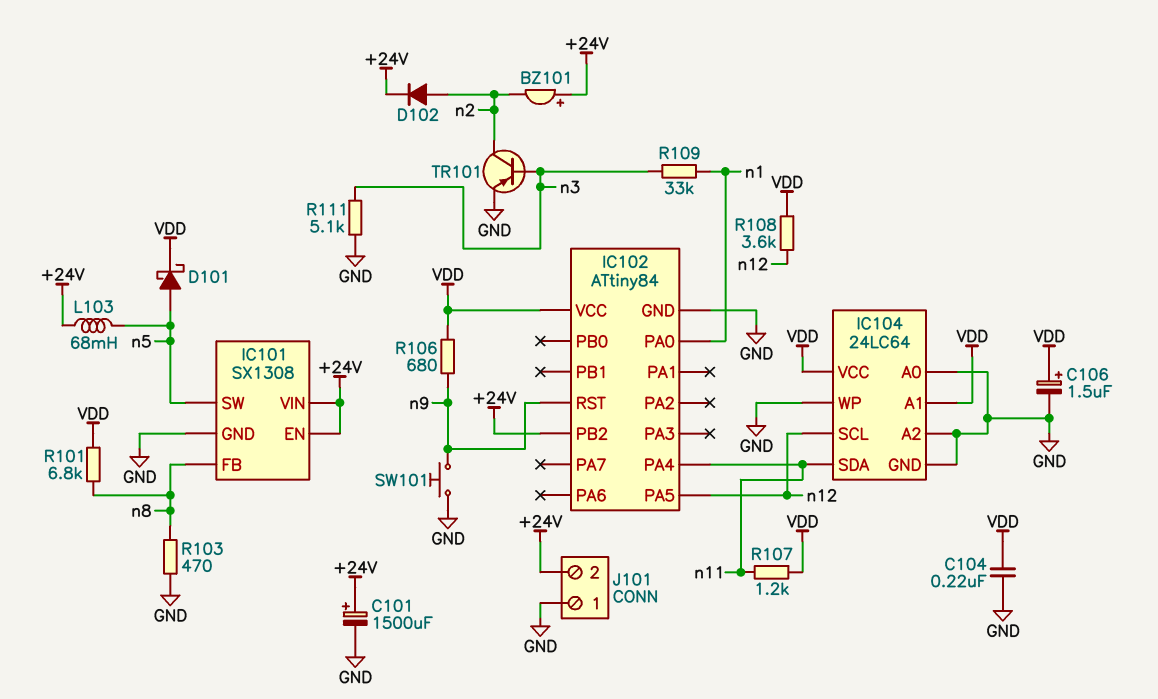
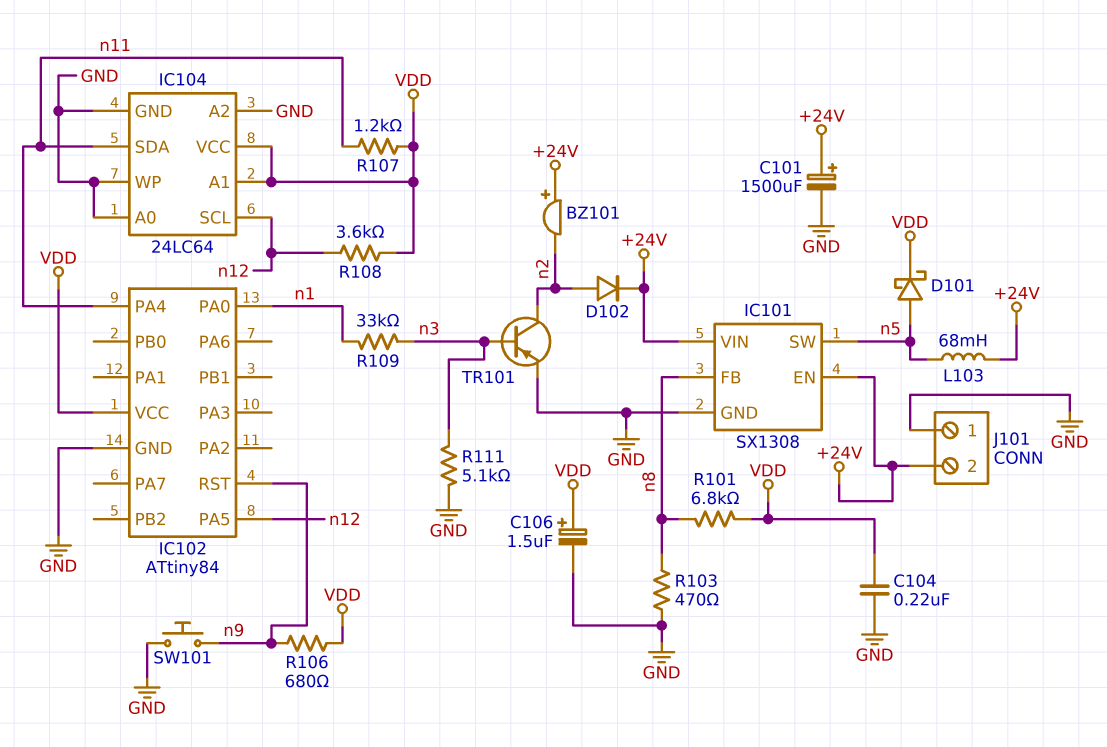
IC102 pin PB2: +24V -> none

